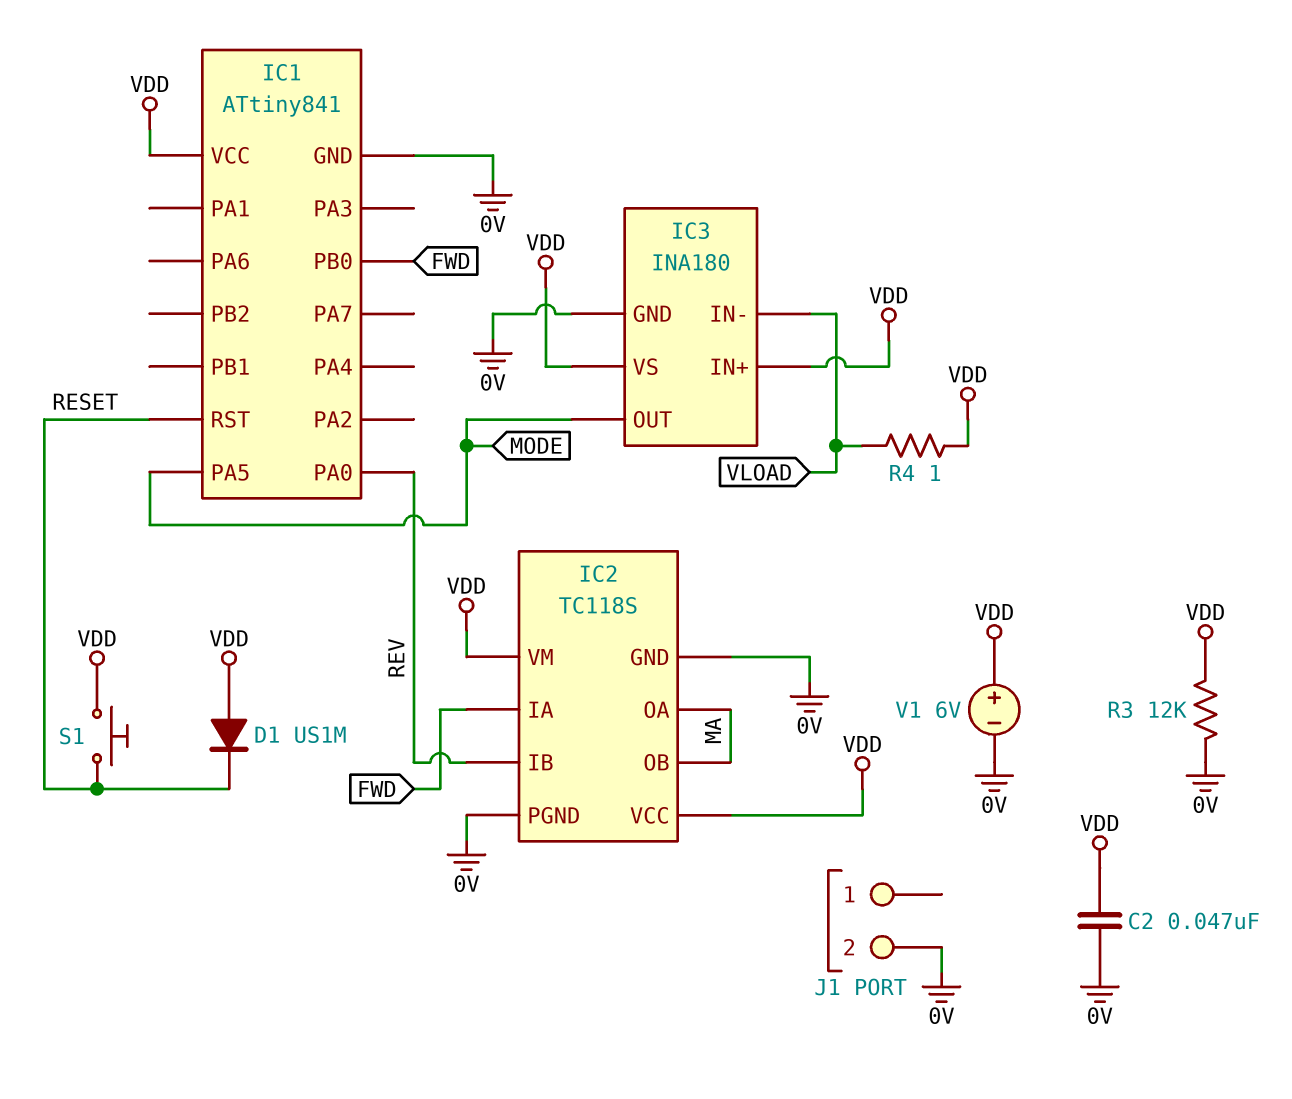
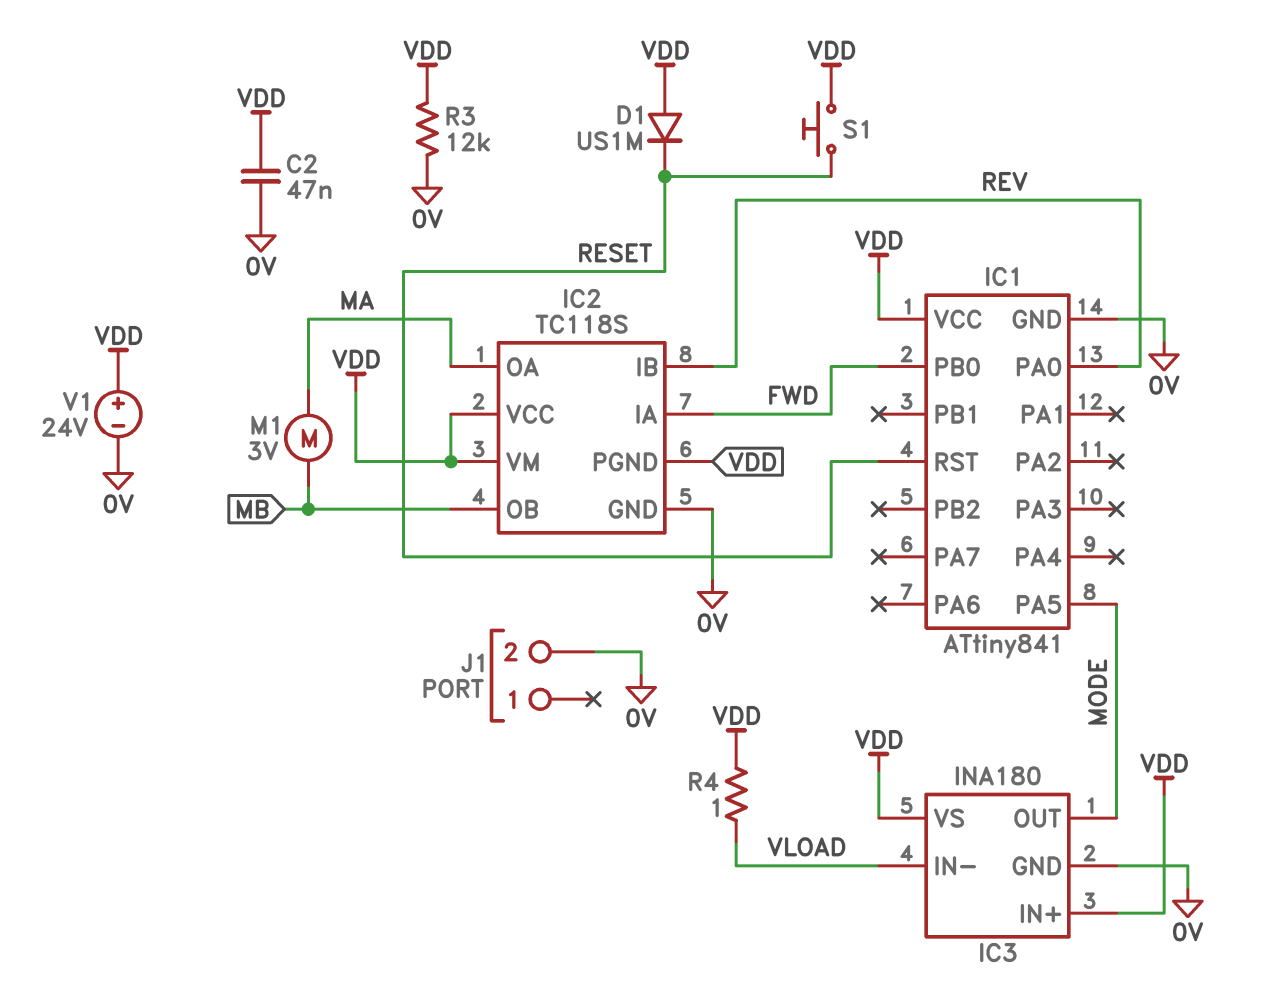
IC2 pin OB: MA -> MB
IC2 pin PGND: 0V -> VDD
M1: none -> motor 3V (MA, MB)
V1: 6V (plus VDD, minus 0V) -> 24V (plus VDD, minus 0V)

